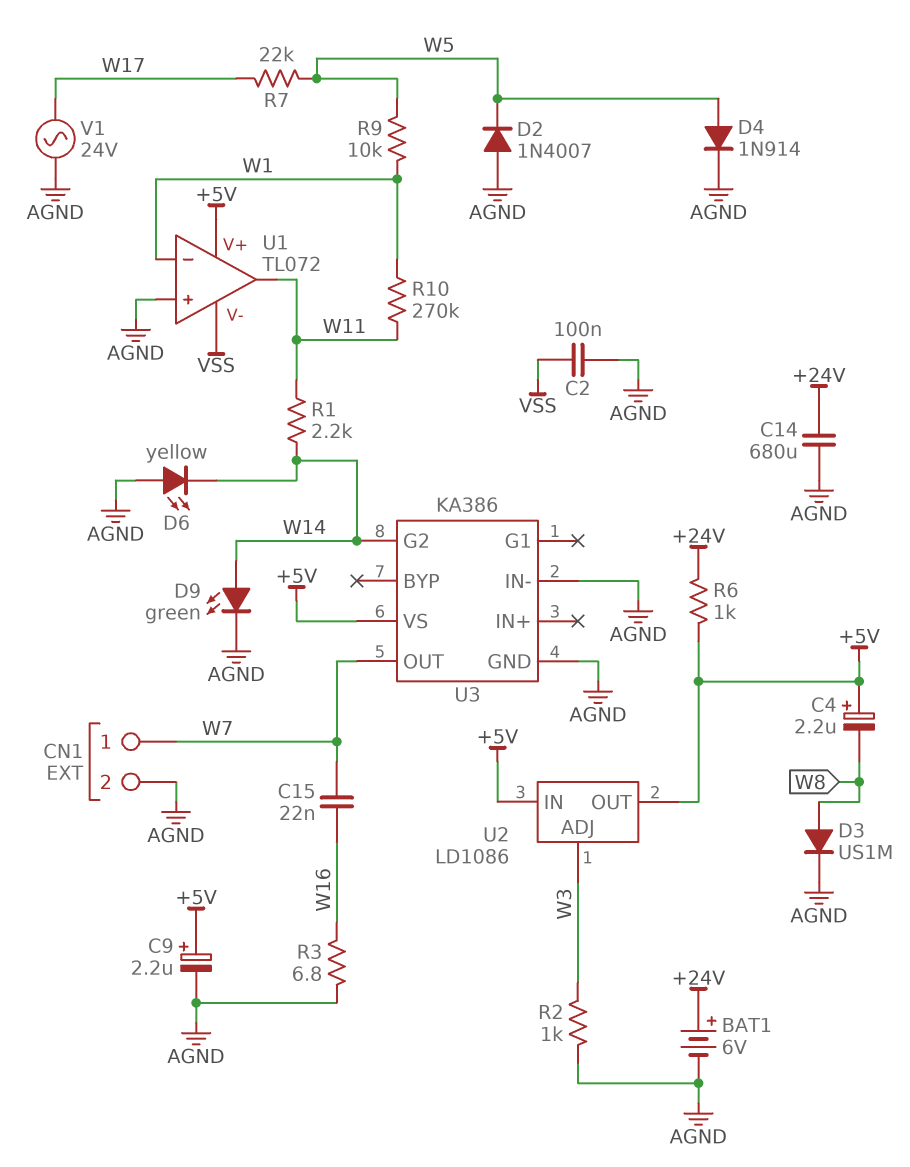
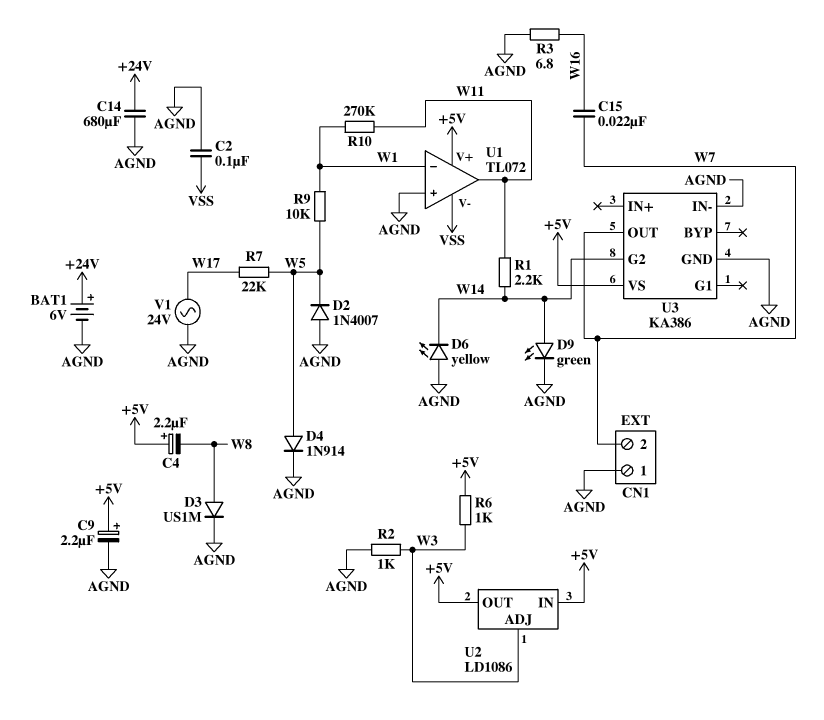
CN1 pin 1: W7 -> AGND
CN1 pin 2: AGND -> W7
R6: 1k (+5V, +24V) -> 1k (+5V, W3)

